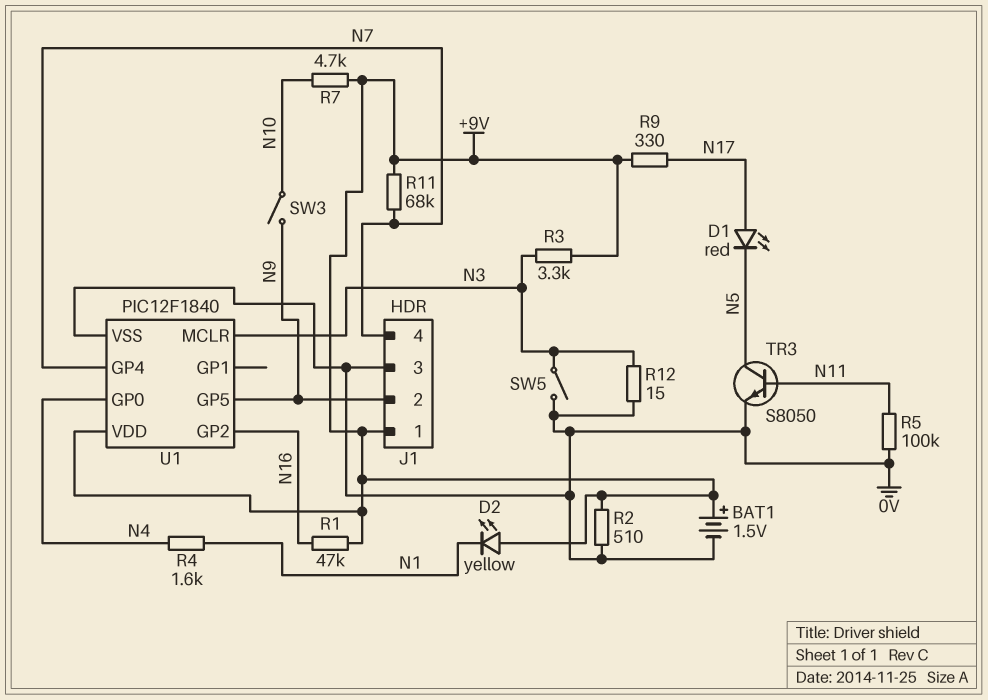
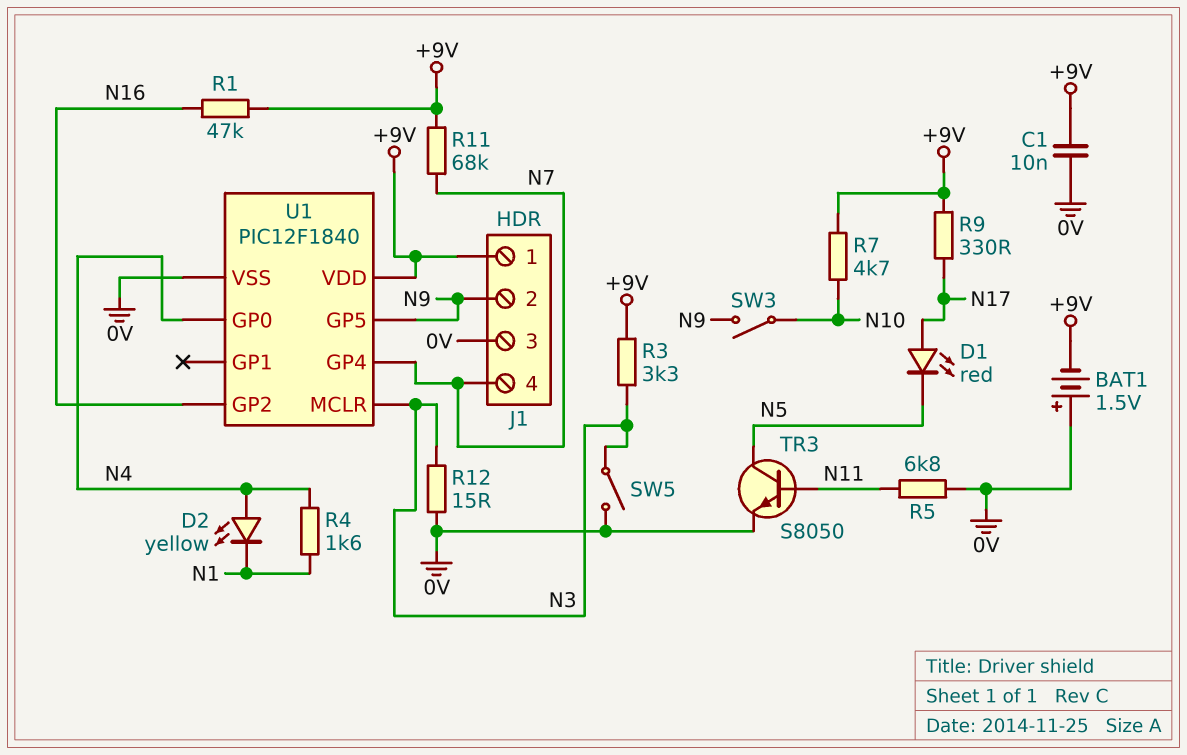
BAT1: 1.5V (plus +9V, minus 0V) -> 1.5V (plus 0V, minus +9V)
C1: none -> 10nF (+9V, 0V)
D2: LED yellow (A +9V, K N1) -> LED yellow (A N4, K N1)
R2: 510 (+9V, 0V) -> none
R5: 100k (0V, N11) -> 6.8k (0V, N11)

